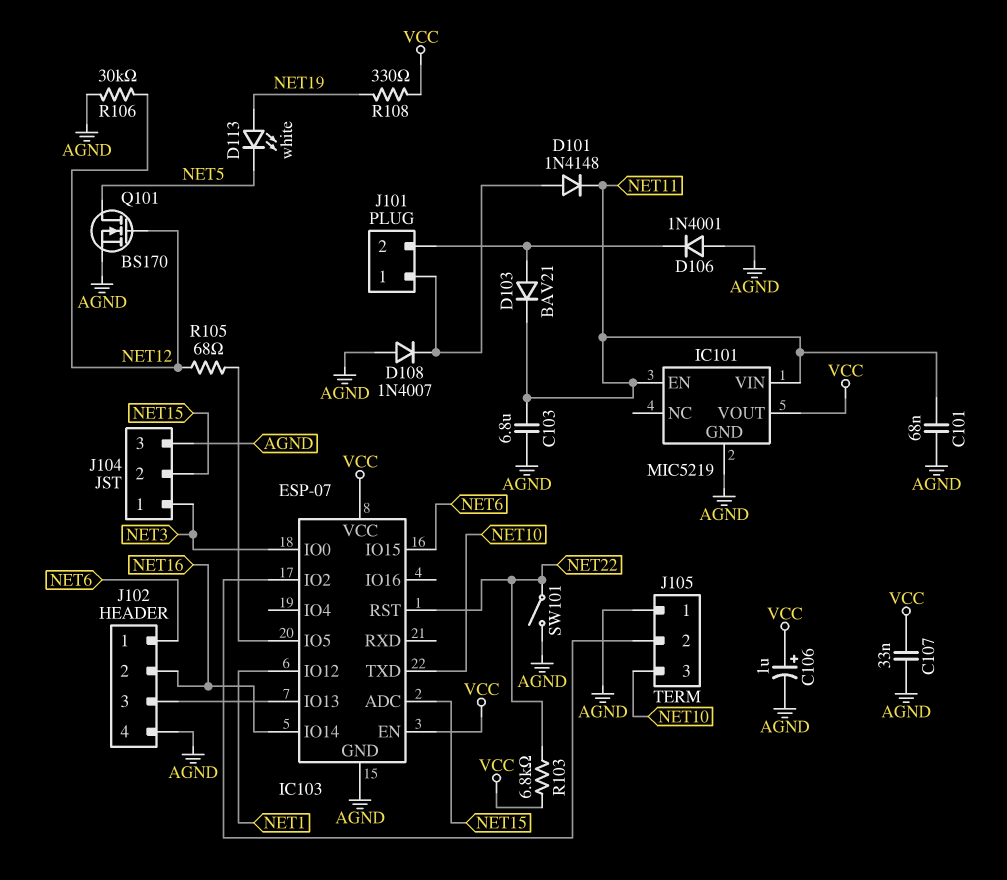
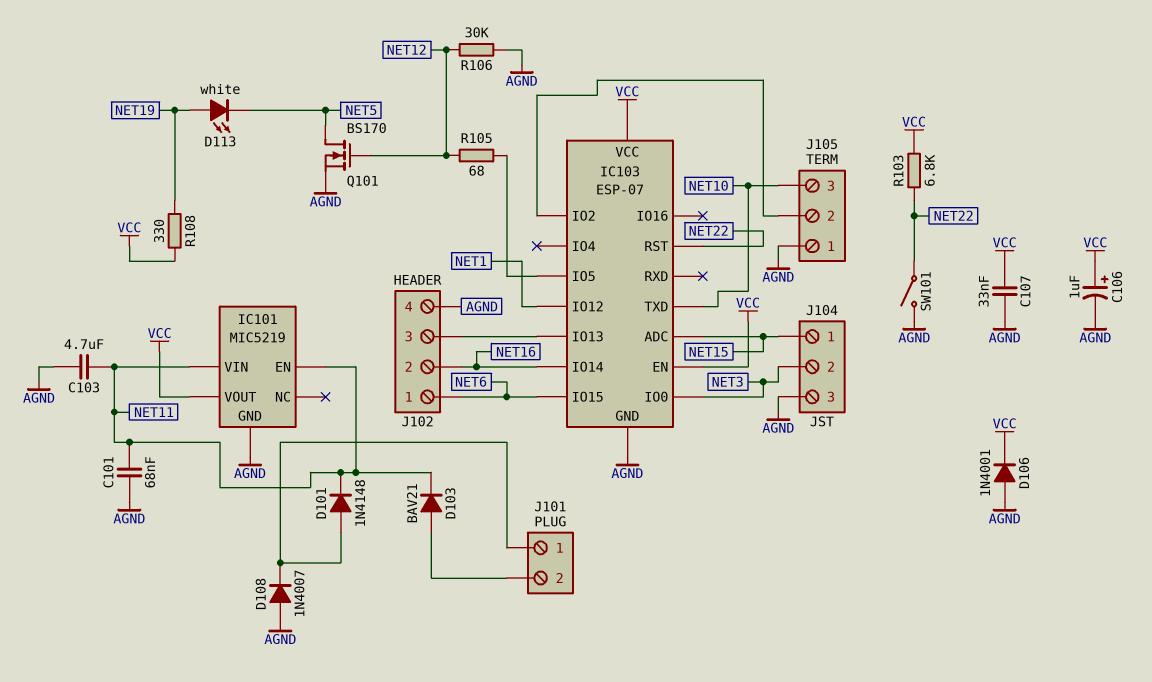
C103: 6.8uF (AGND, NET11) -> 4.7uF (AGND, NET11)
D106: diode 1N4001 (A AGND, K J101/2) -> diode 1N4001 (A AGND, K VCC)
J104 pin 1: NET3 -> NET15
J104 pin 2: NET15 -> NET3

